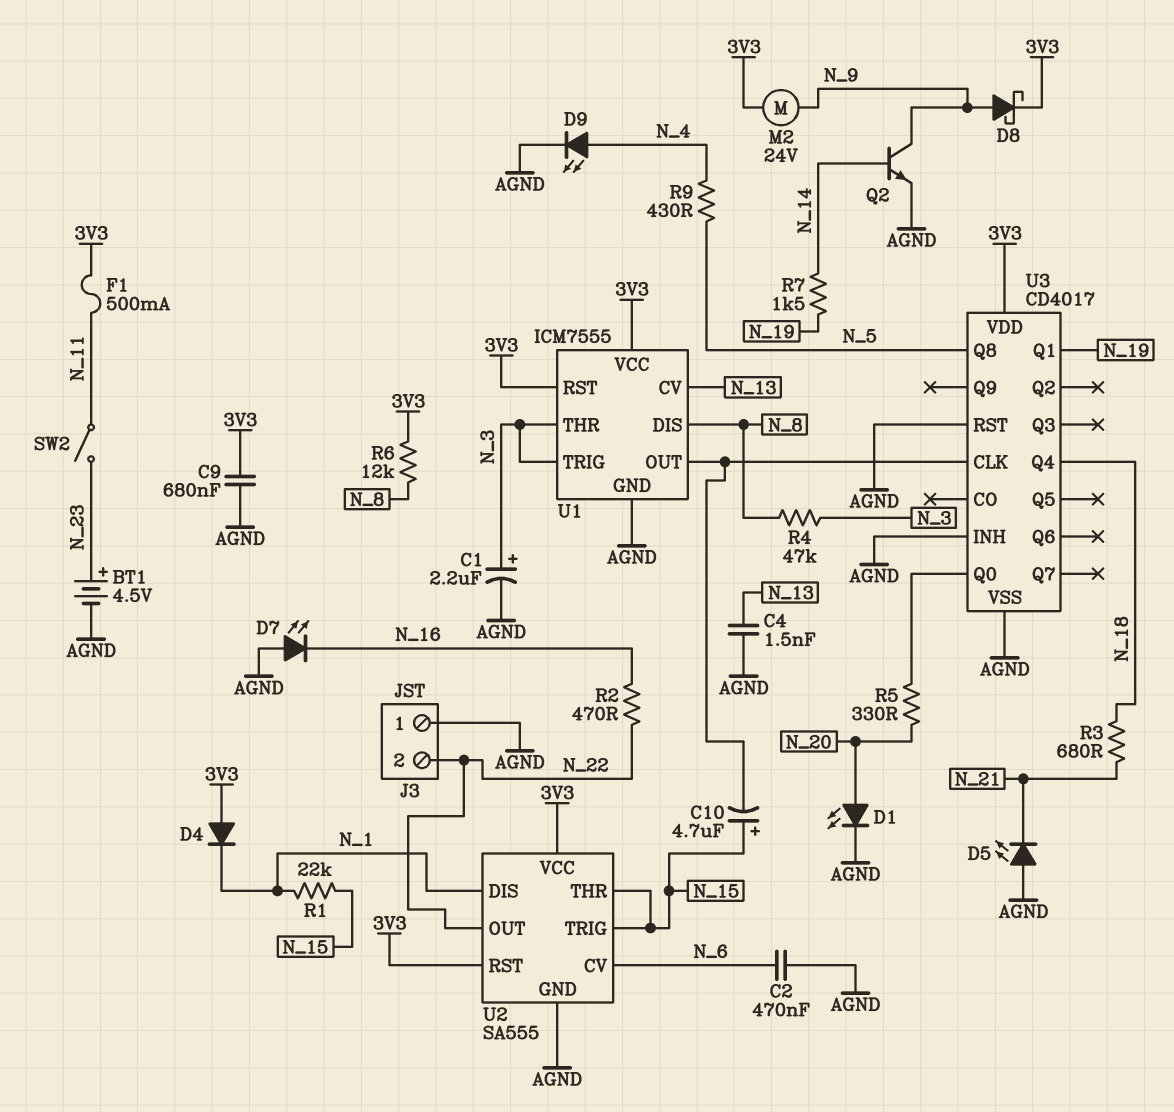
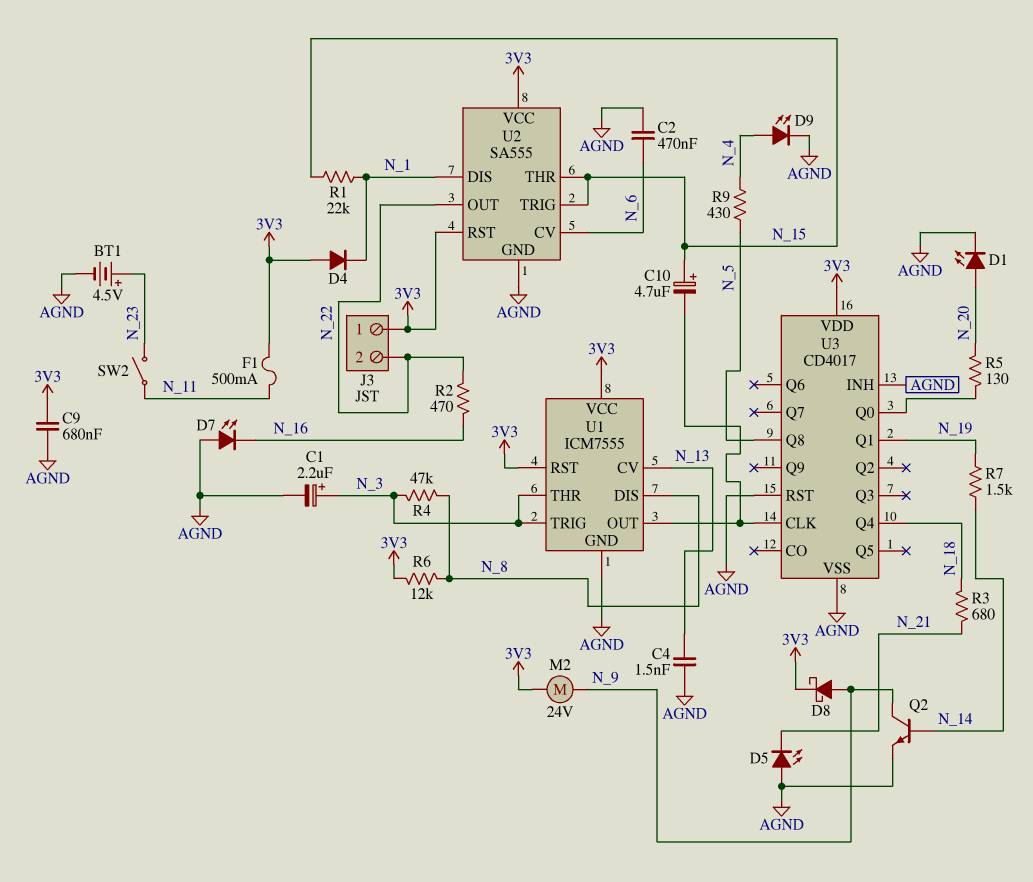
J3 pin 1: AGND -> 3V3
R5: 330 (N_20, U3/Q0) -> 130 (N_20, U3/Q0)

